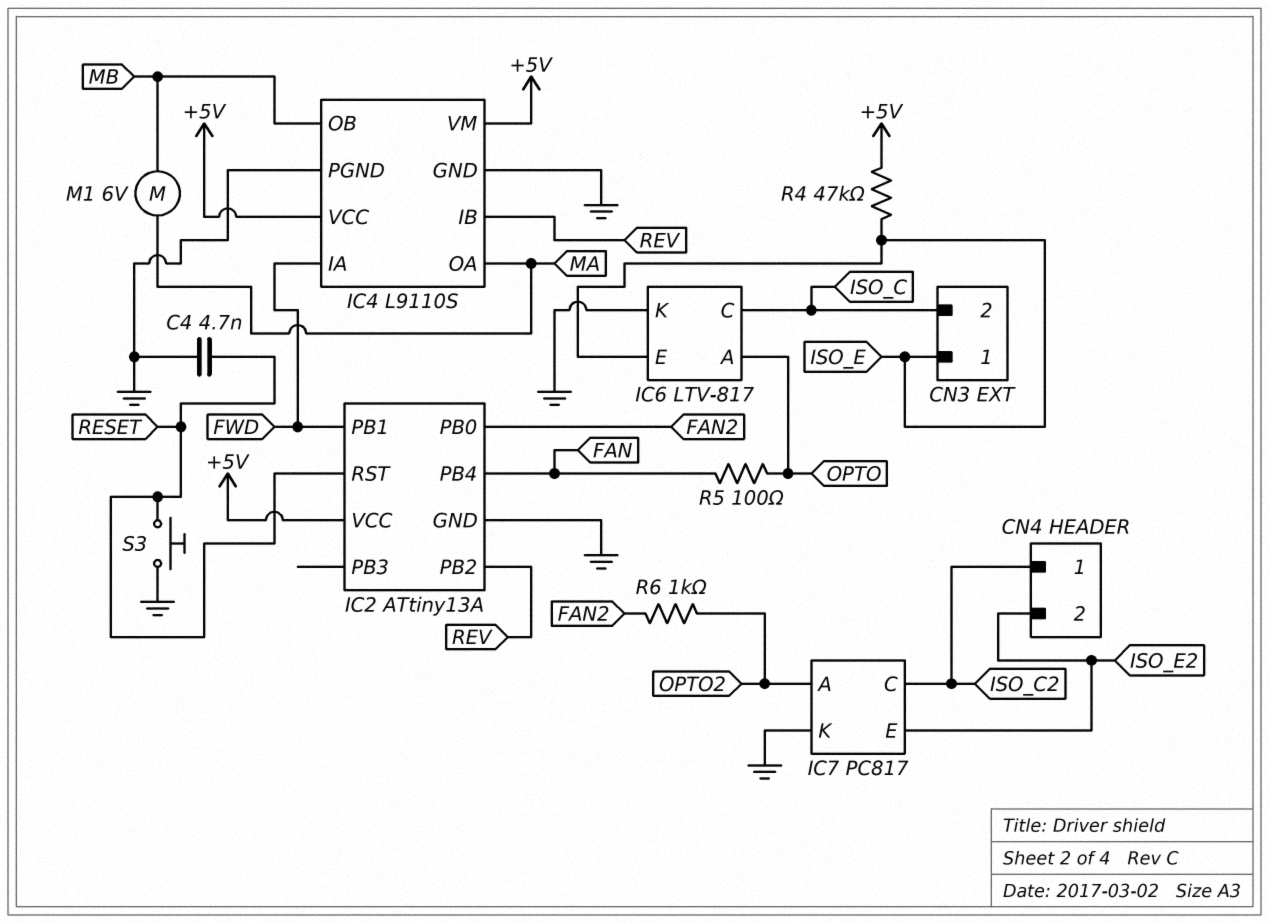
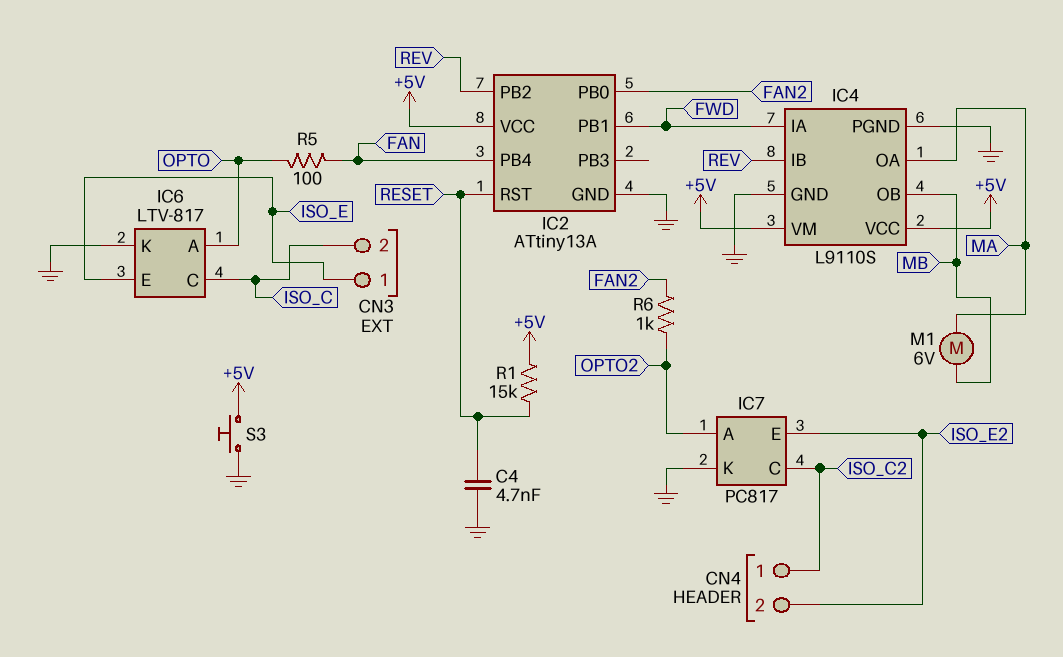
R1: none -> 15k (+5V, RESET)
R4: 47k (+5V, ISO_E) -> none
S3: button (GND, RESET) -> button (+5V, GND)

